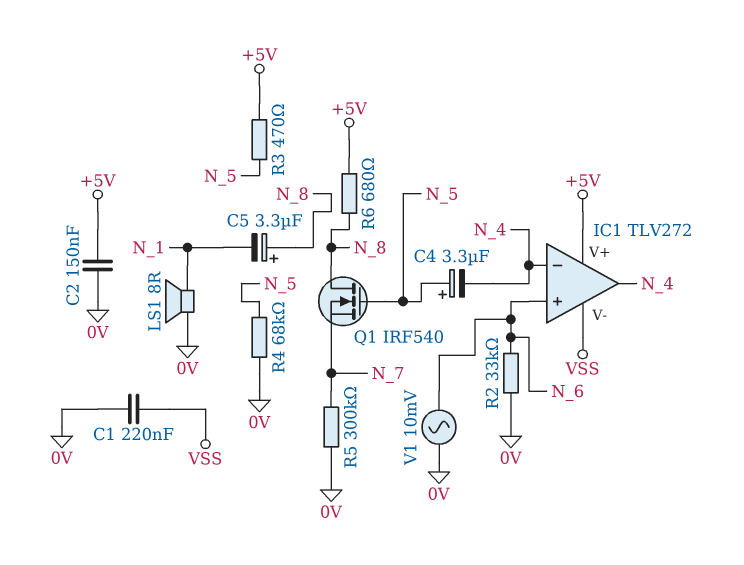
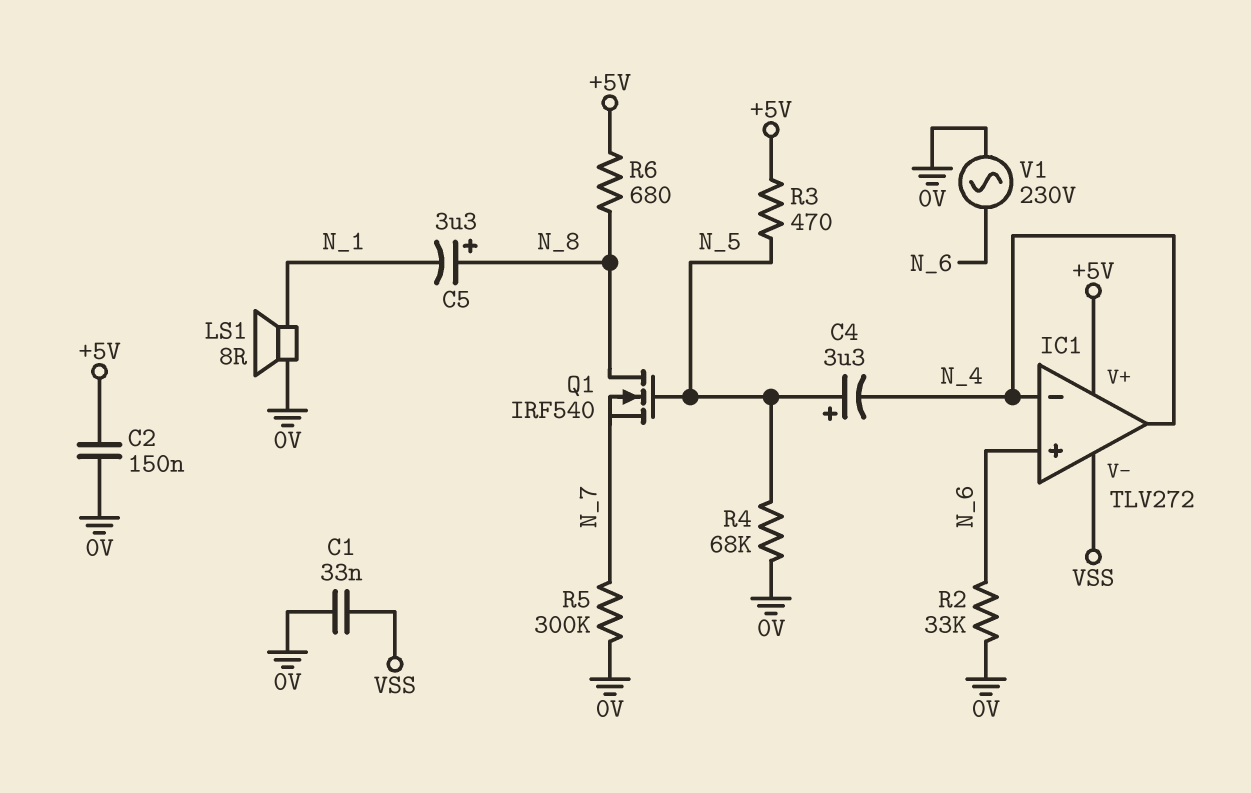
C1: 220nF (0V, VSS) -> 33nF (0V, VSS)
V1: AC 10mV (0V, N_6) -> AC 230V (0V, N_6)

